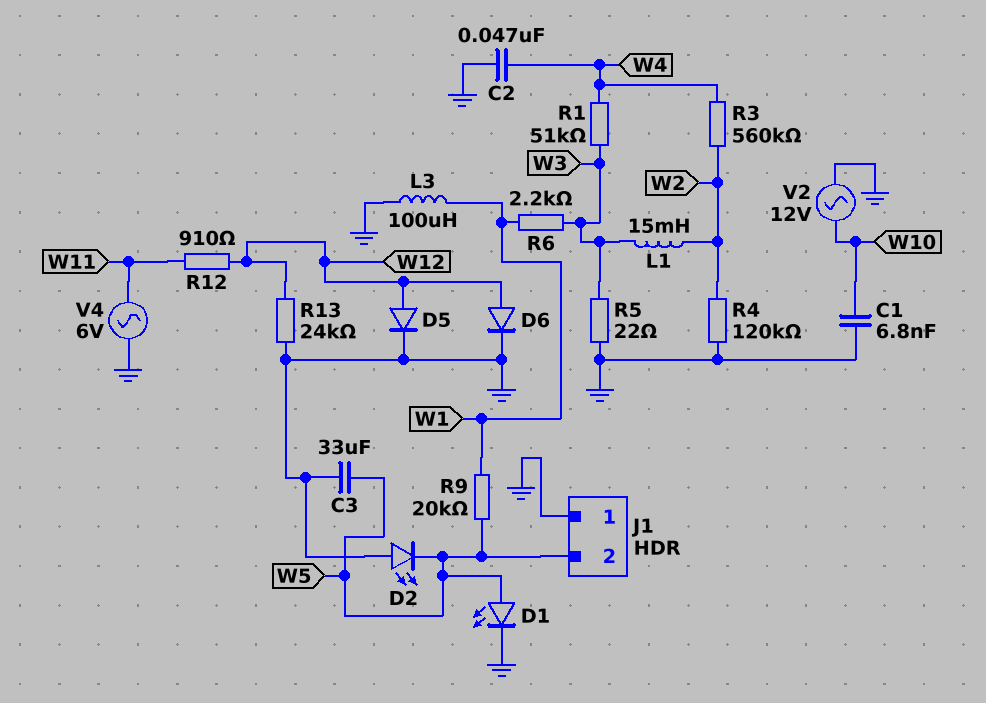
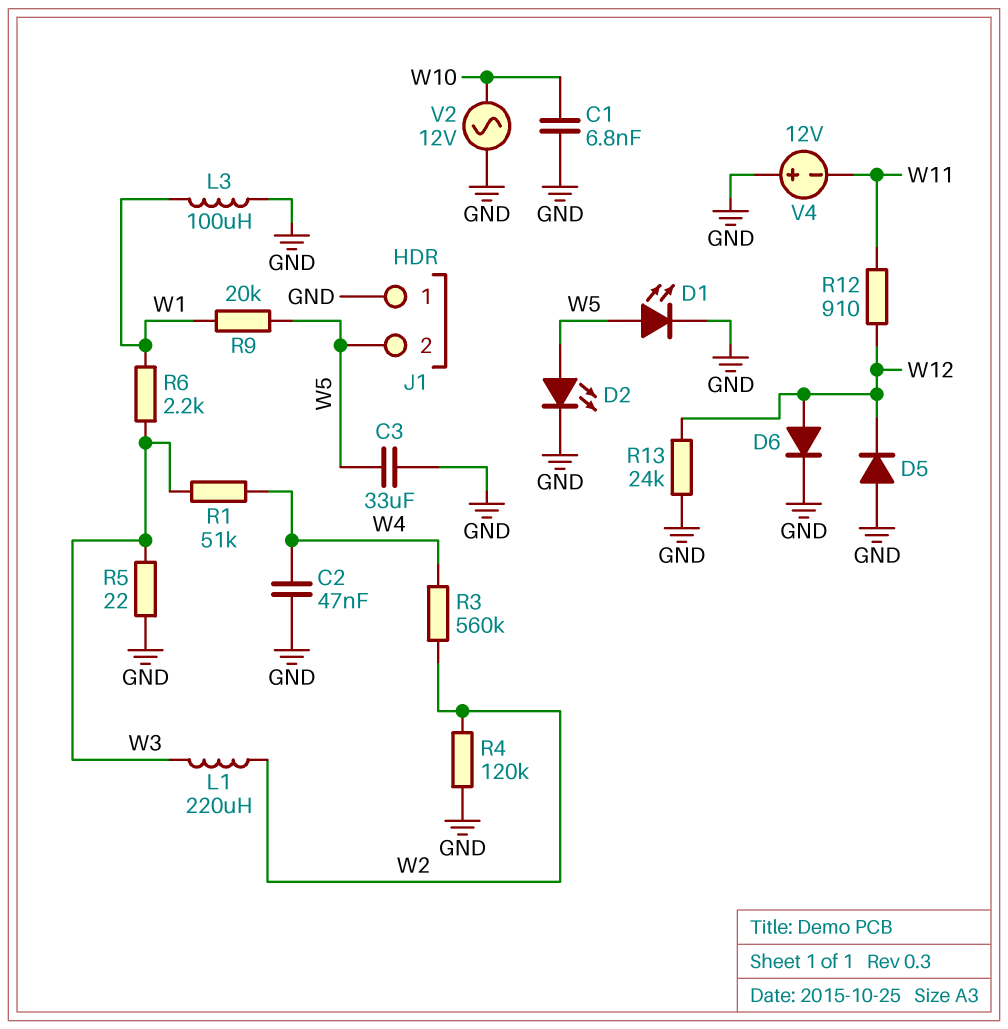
D2: LED (A GND, K W5) -> LED (A W5, K GND)
D5: diode (A W12, K GND) -> diode (A GND, K W12)
L1: 15mH (W2, W3) -> 220uH (W2, W3)
V4: AC 6V (GND, W11) -> 12V (plus GND, minus W11)

